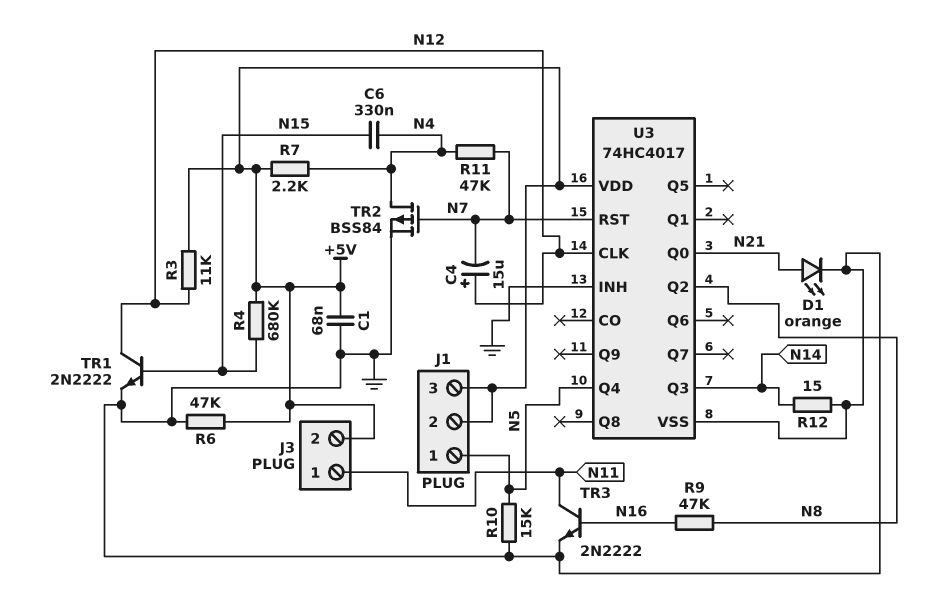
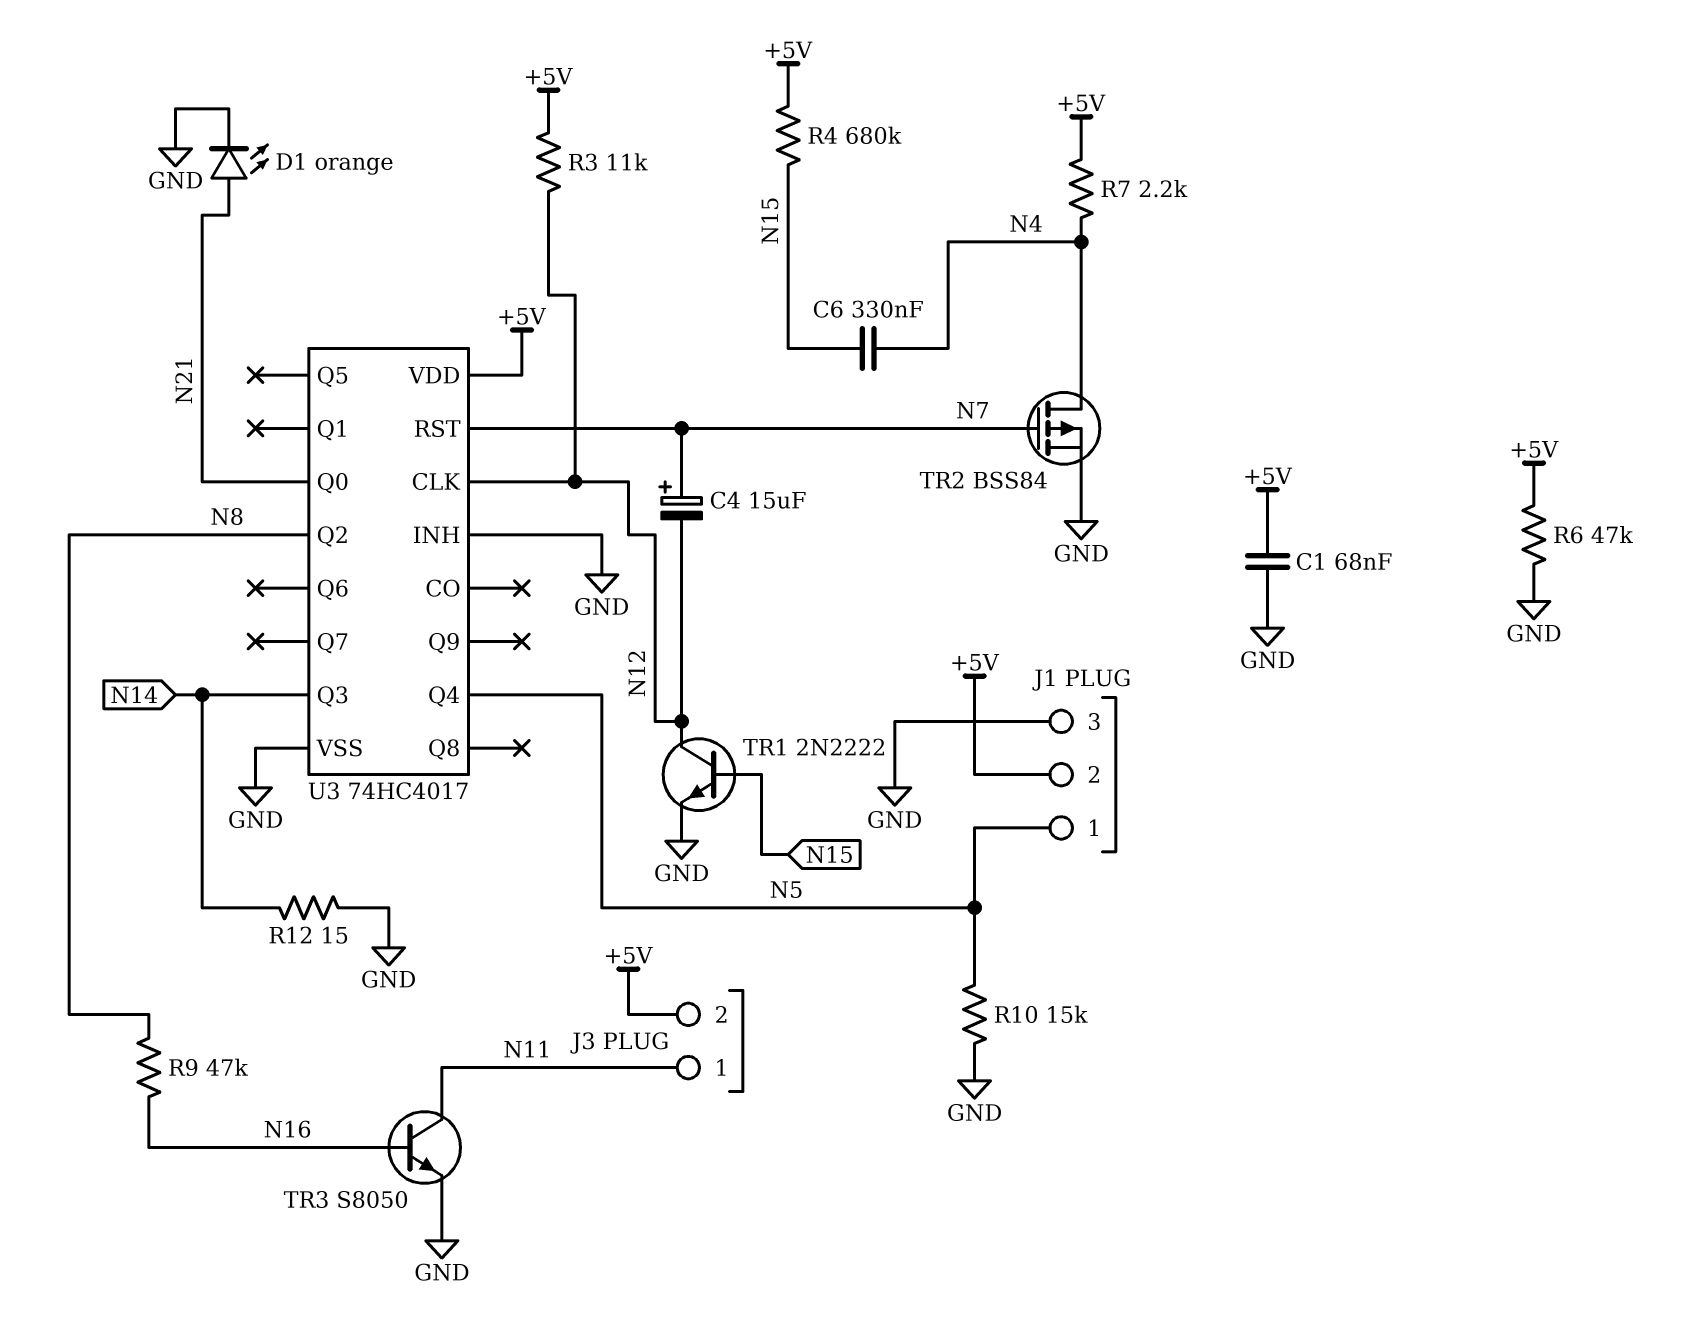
C4: 15uF (plus N12, minus N7) -> 15uF (plus N7, minus N12)
J1 pin 3: +5V -> GND
R11: 47k (N4, N7) -> none
TR3: NPN 2N2222 (B N16, C N11, E GND) -> NPN S8050 (B N16, C N11, E GND)

